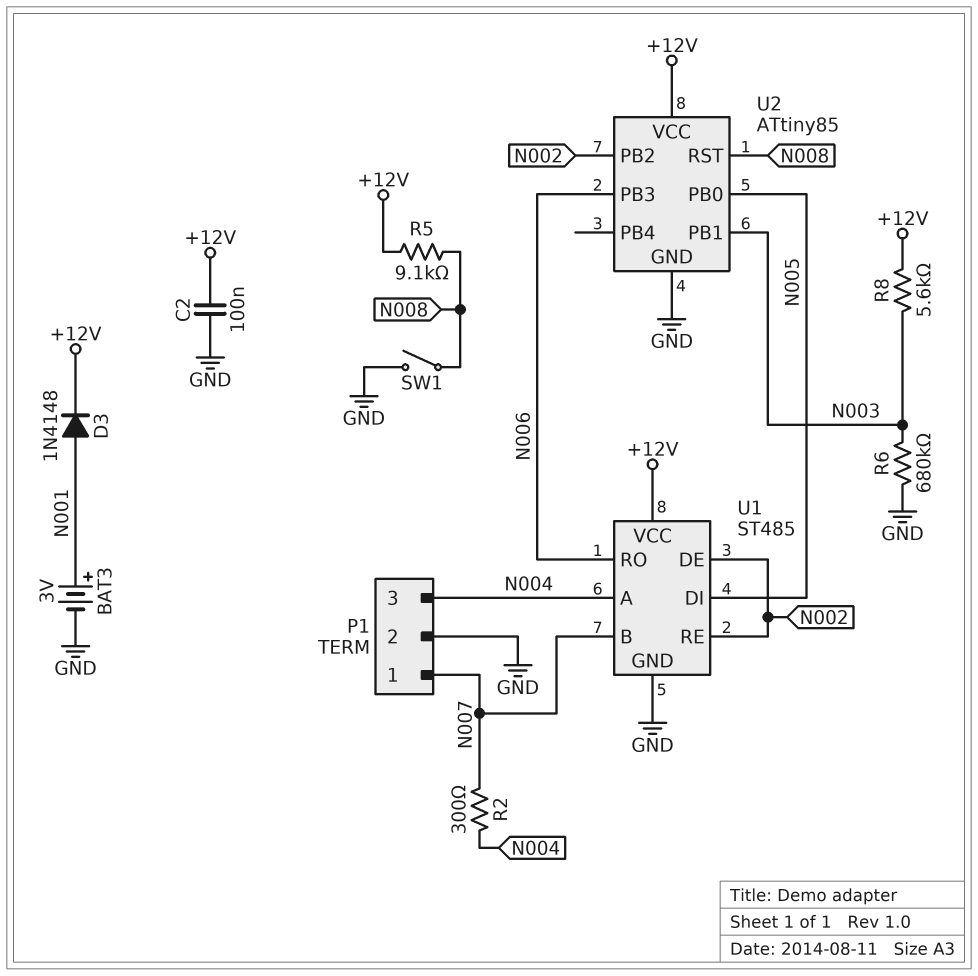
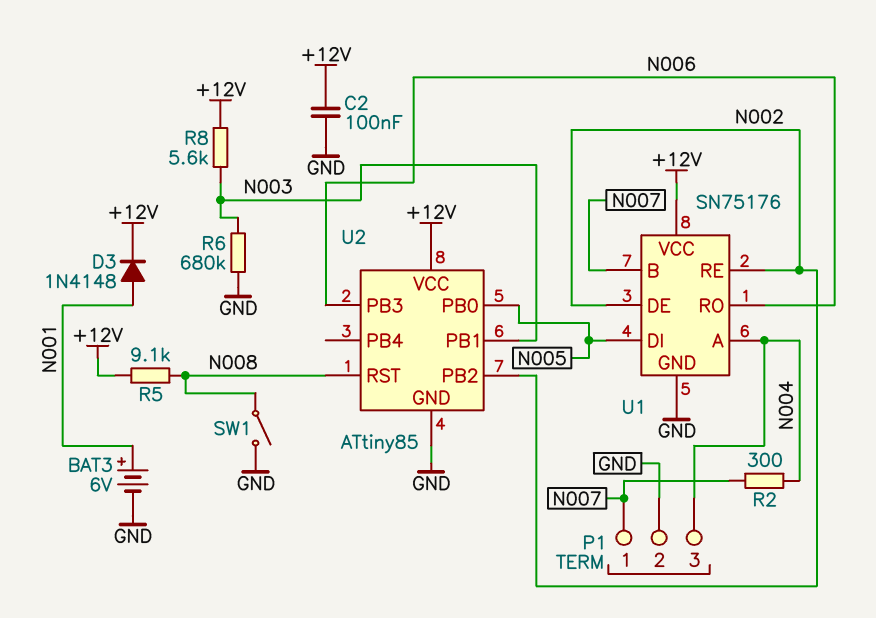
BAT3: 3V (plus N001, minus GND) -> 6V (plus N001, minus GND)
U1: ST485 -> SN75176

